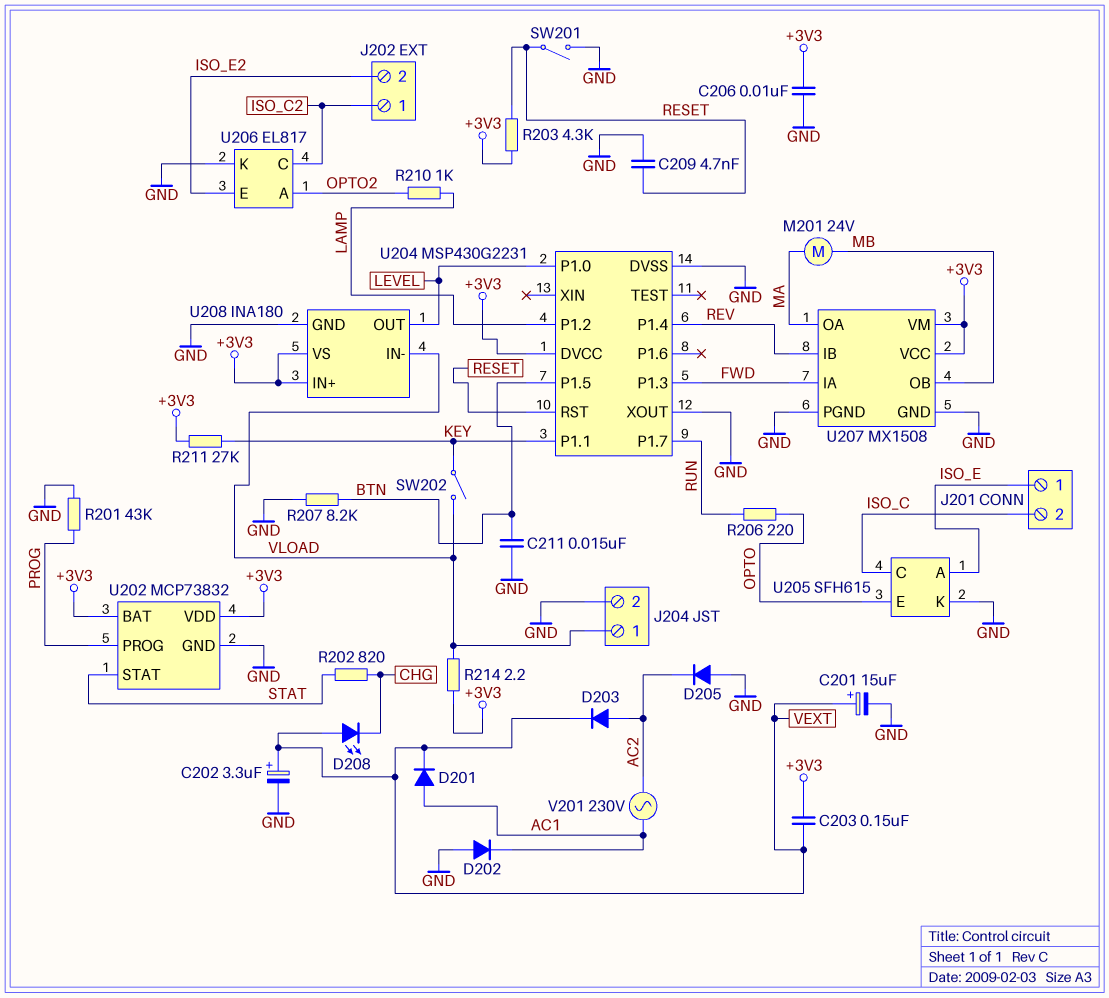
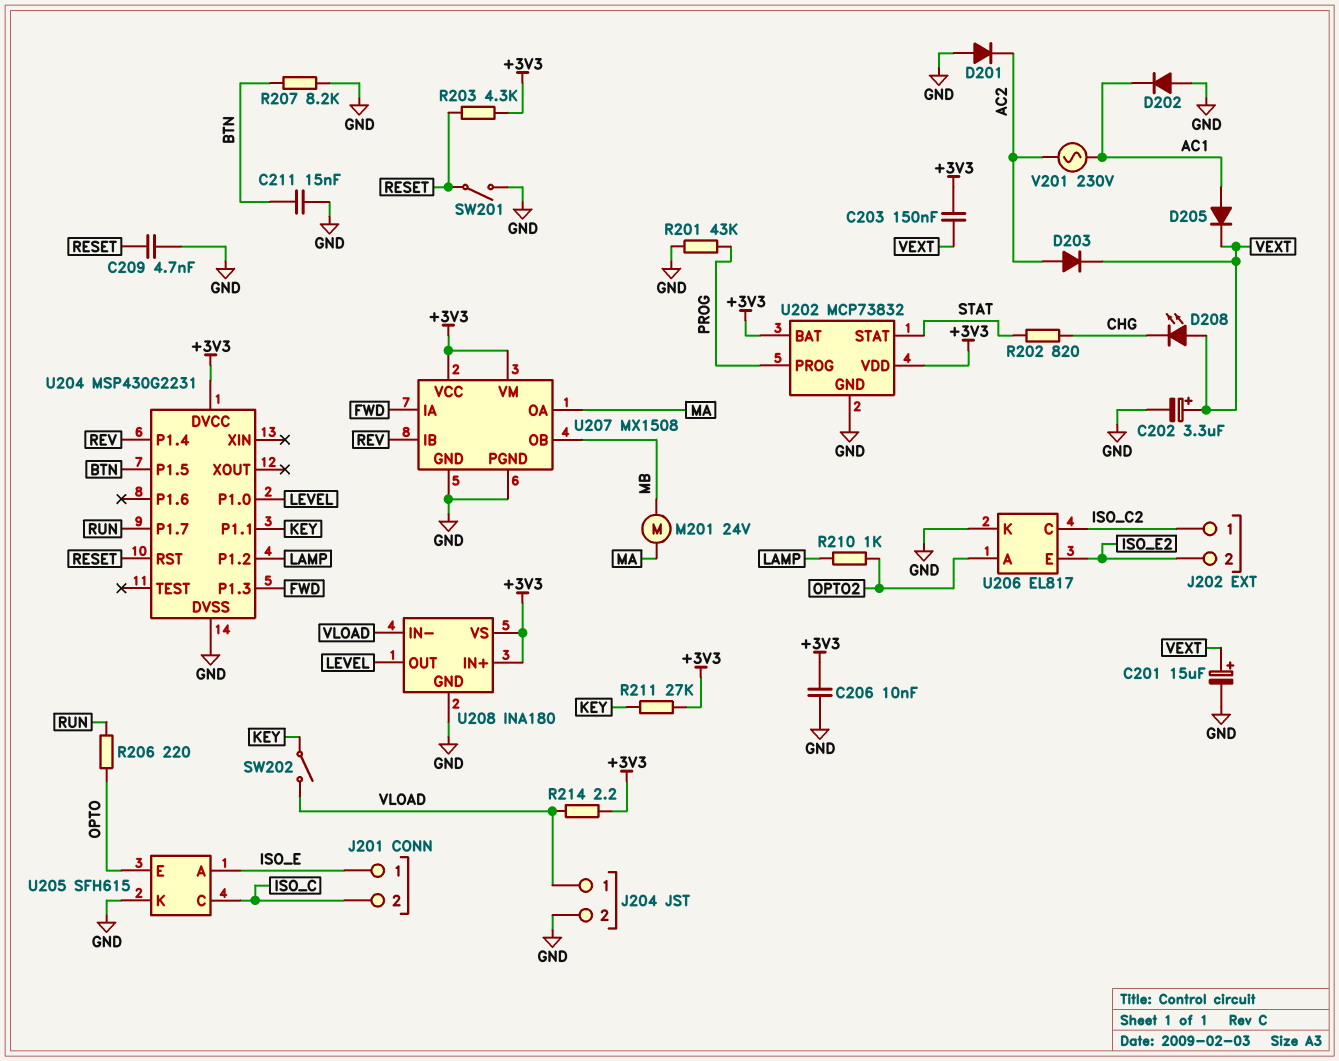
D201: diode (A AC1, K VEXT) -> diode (A GND, K AC2)
D205: diode (A GND, K AC2) -> diode (A AC1, K VEXT)
U204 pin XOUT: GND -> none

